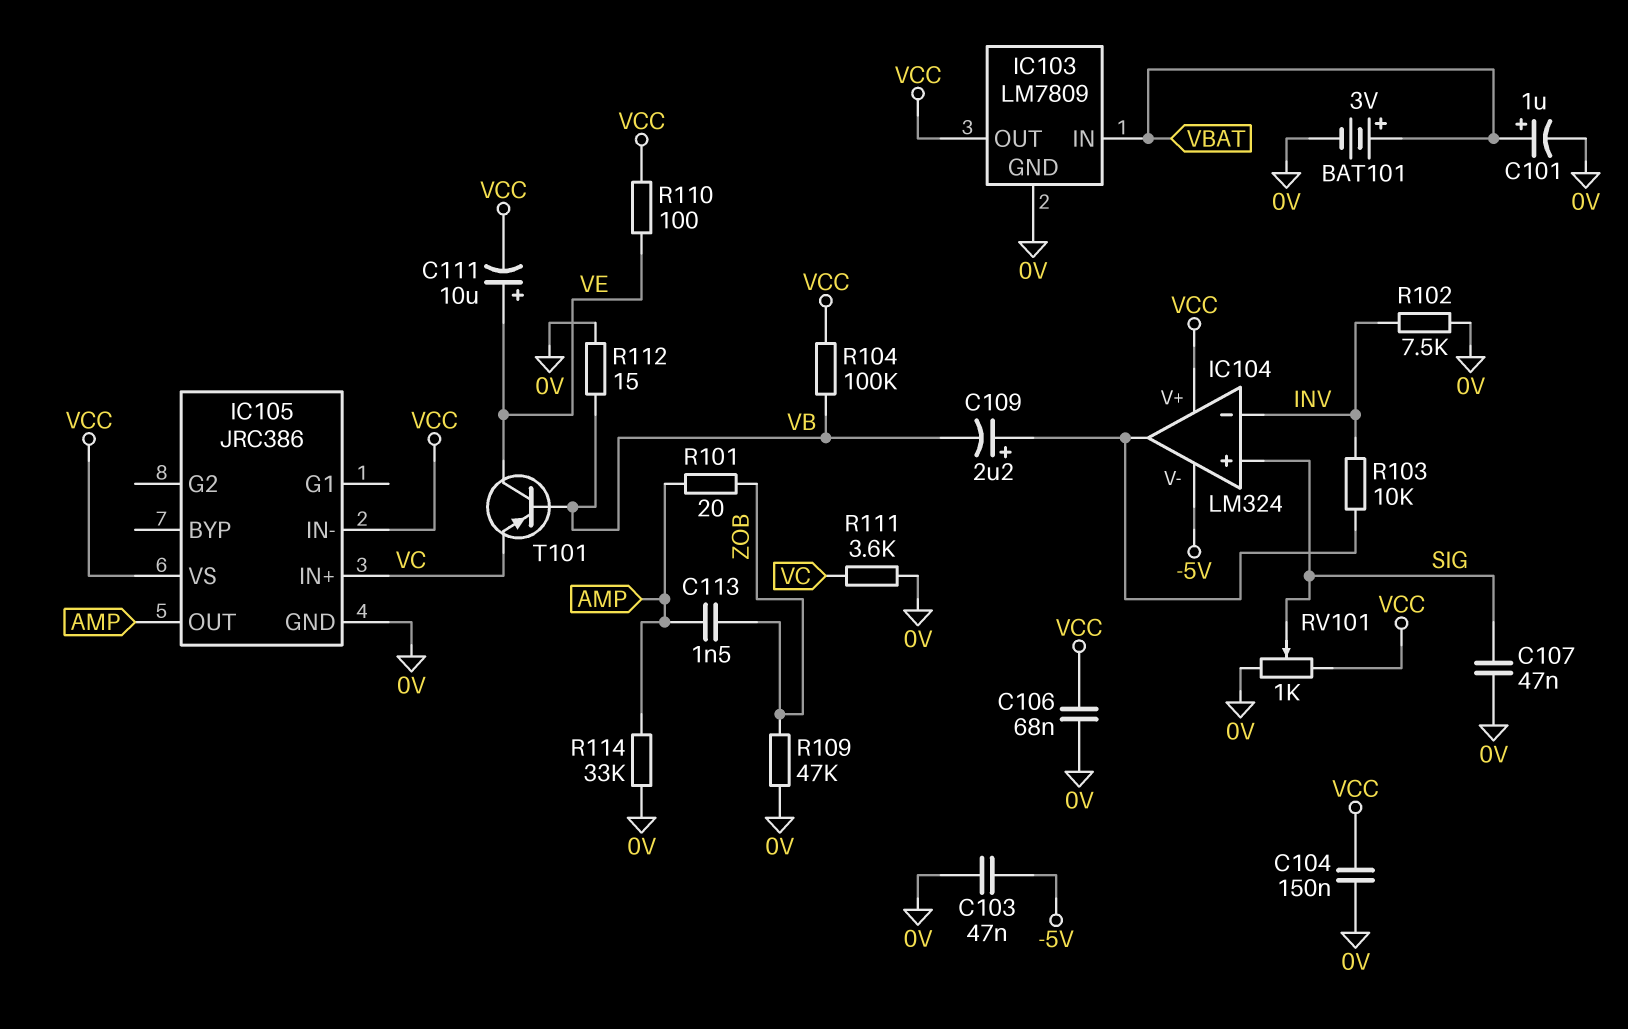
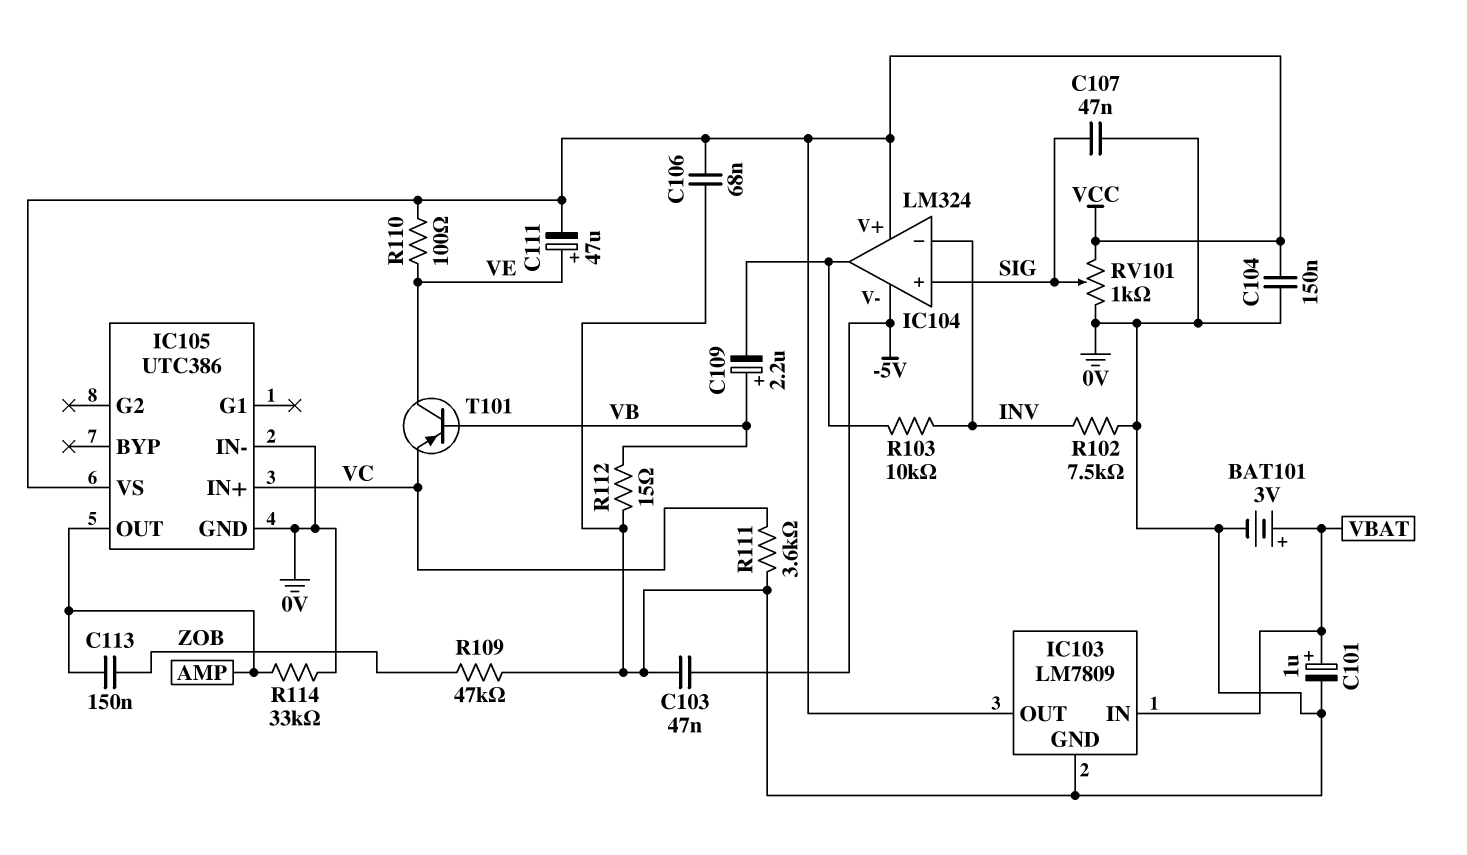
C109: 2.2uF (plus IC104/out, minus VB) -> 2.2uF (plus VB, minus IC104/out)
C111: 10uF (plus VE, minus VCC) -> 47uF (plus VE, minus VCC)
C113: 1.5nF (AMP, ZOB) -> 150nF (AMP, ZOB)
IC105: JRC386 -> UTC386
IC105 pin IN-: VCC -> 0V
R101: 20 (AMP, ZOB) -> none
R104: 100k (VB, VCC) -> none

